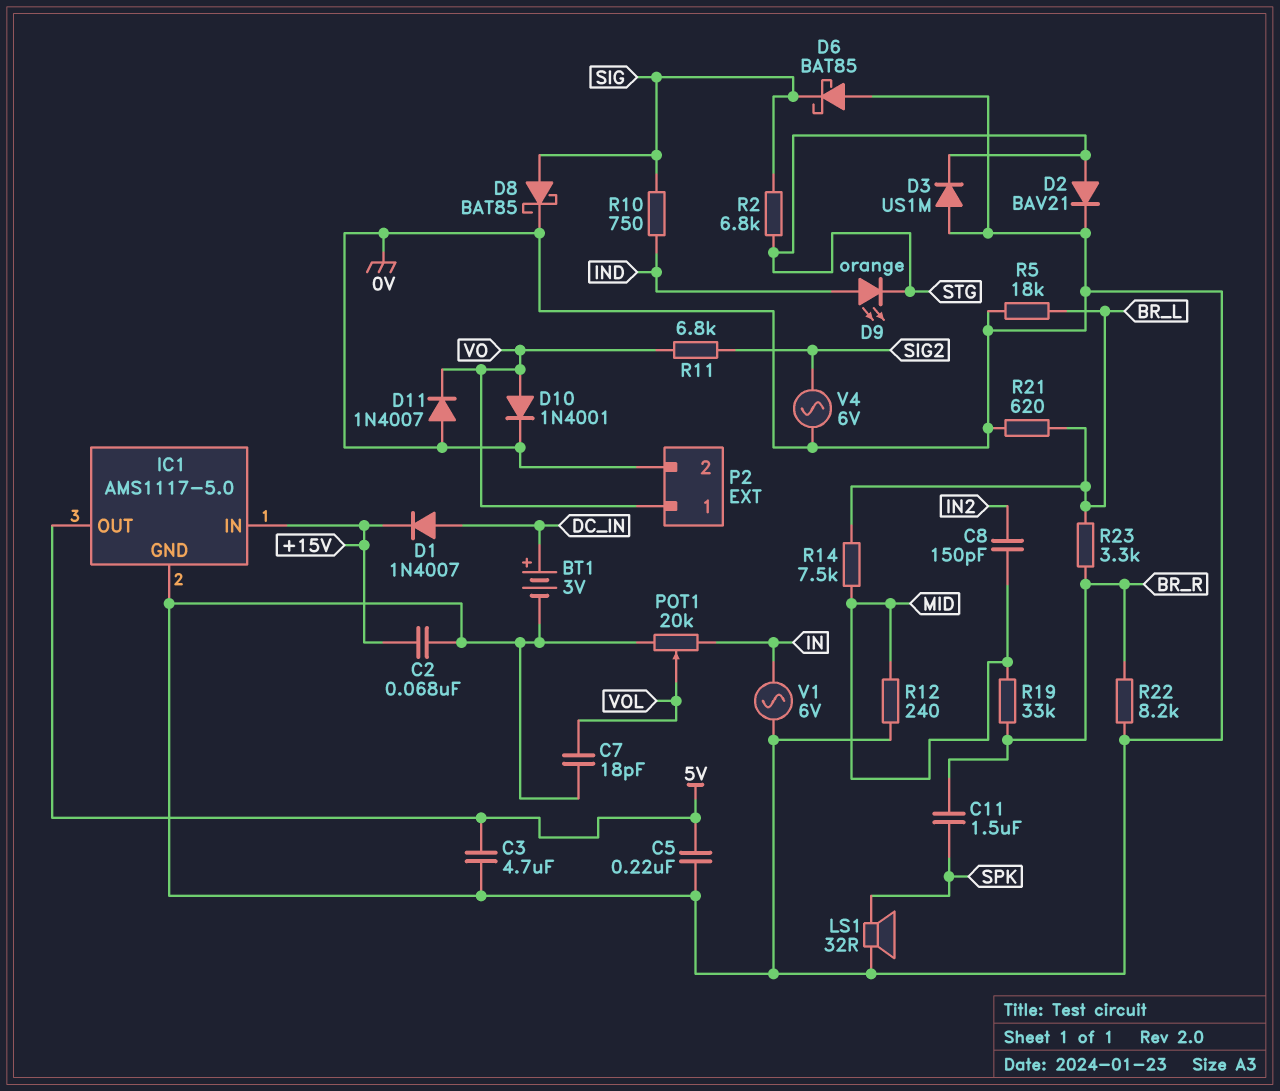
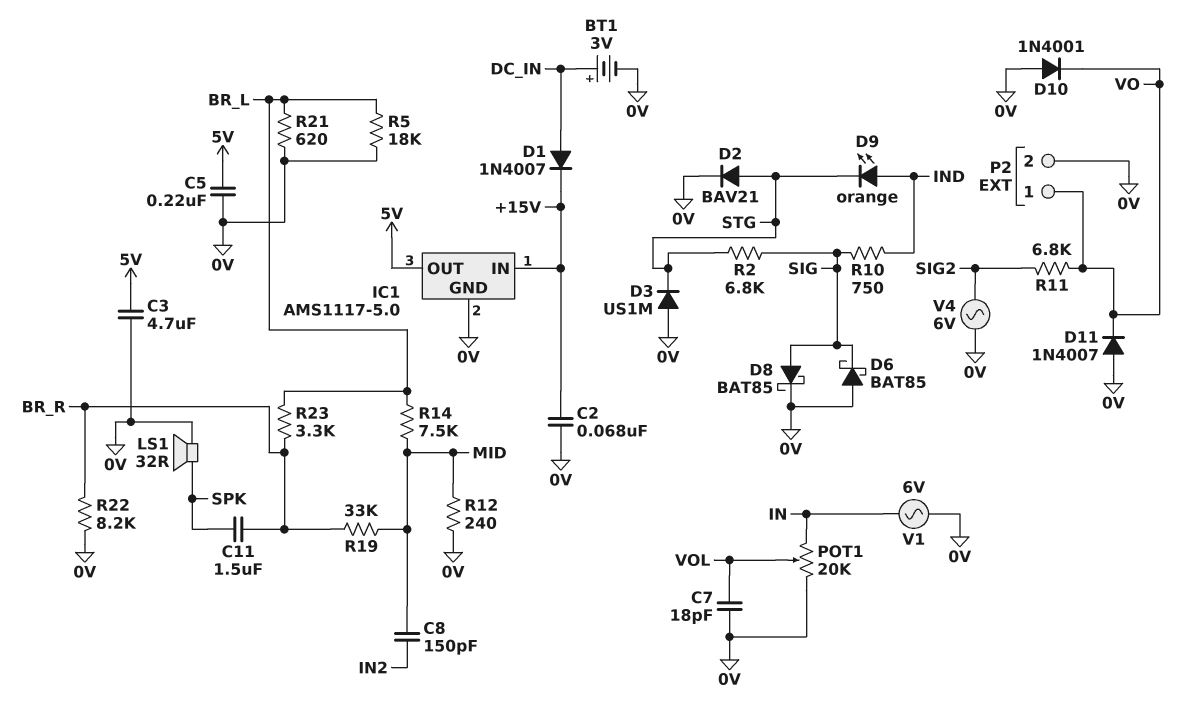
D10: diode 1N4001 (A VO, K 0V) -> diode 1N4001 (A 0V, K VO)

